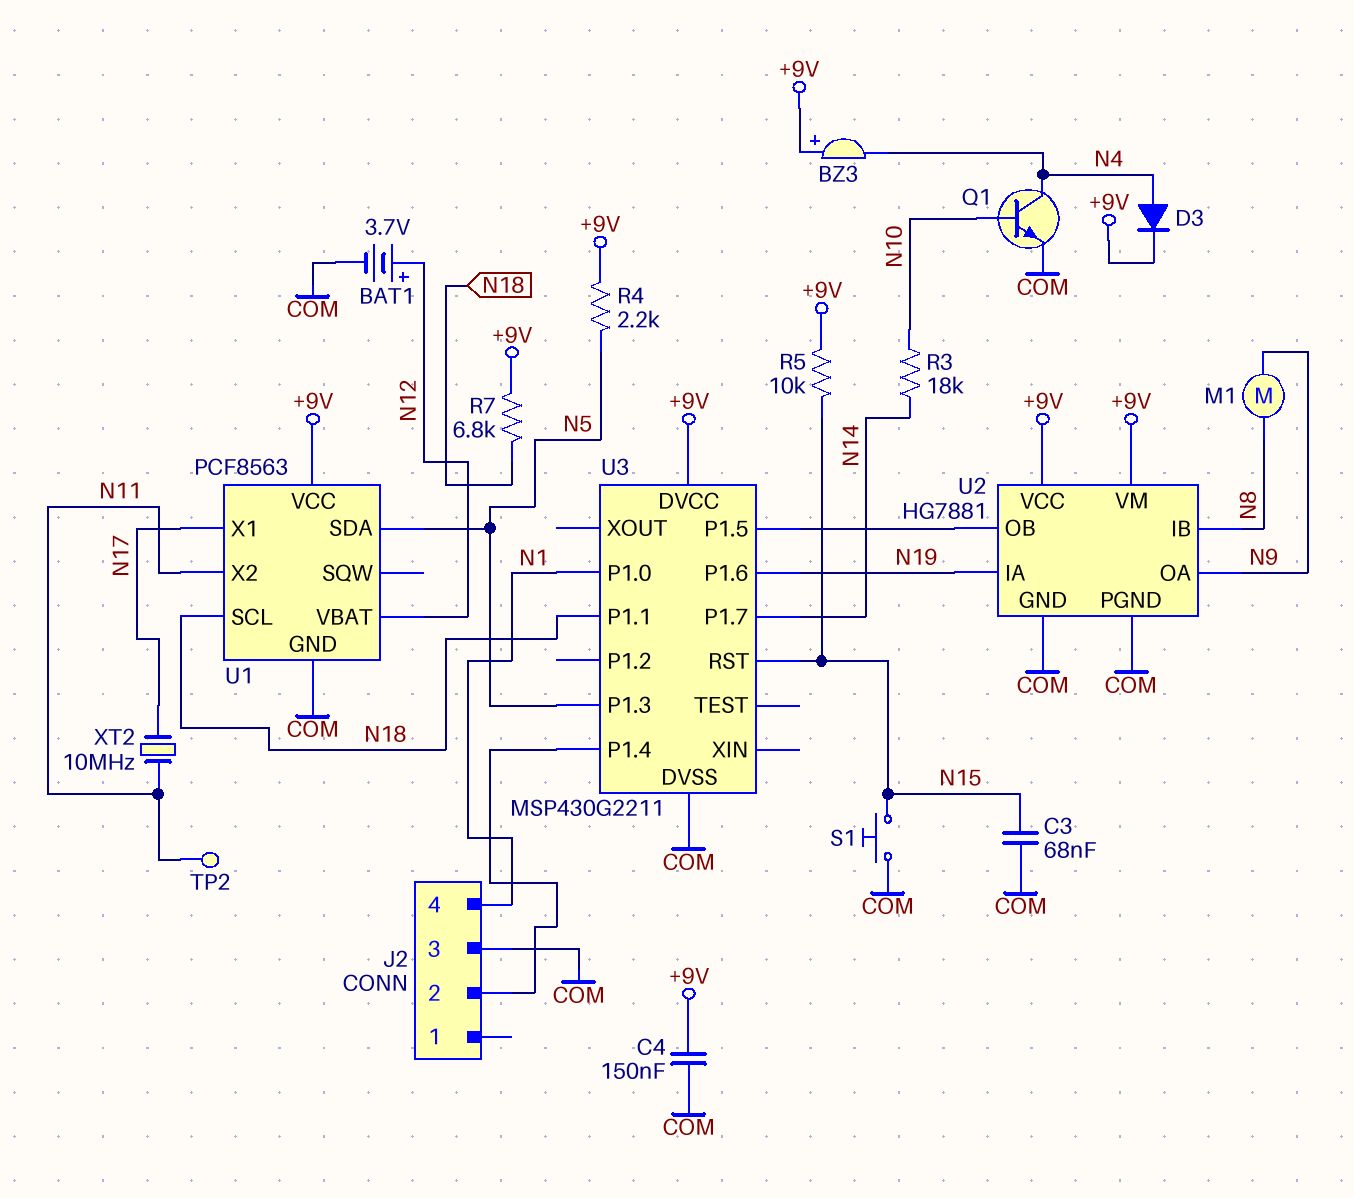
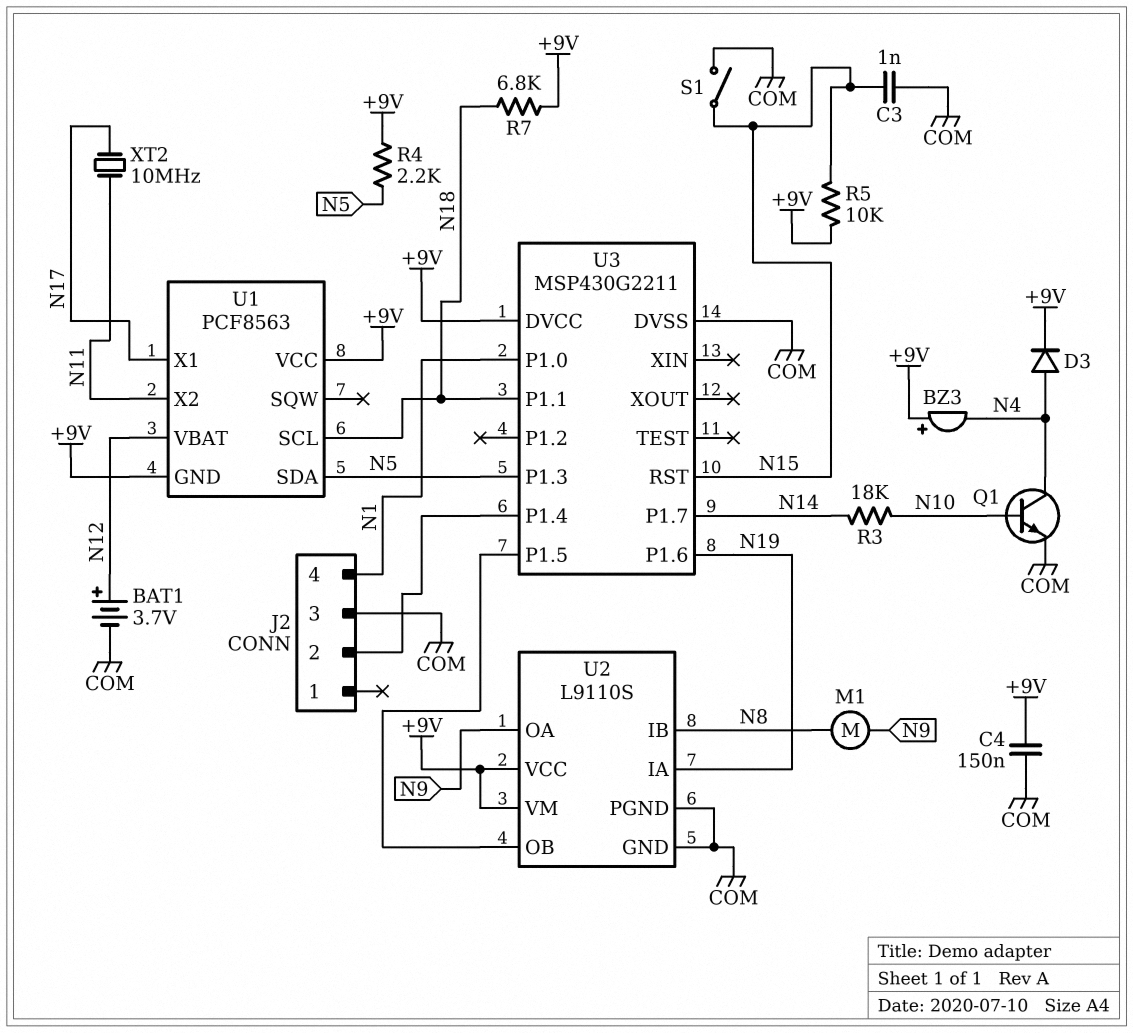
C3: 68nF (COM, N15) -> 1nF (COM, N15)
S1: button (COM, N15) -> switch (COM, N15)
TP2: test point (N11) -> none
U1 pin GND: COM -> +9V
U2: HG7881 -> L9110S

